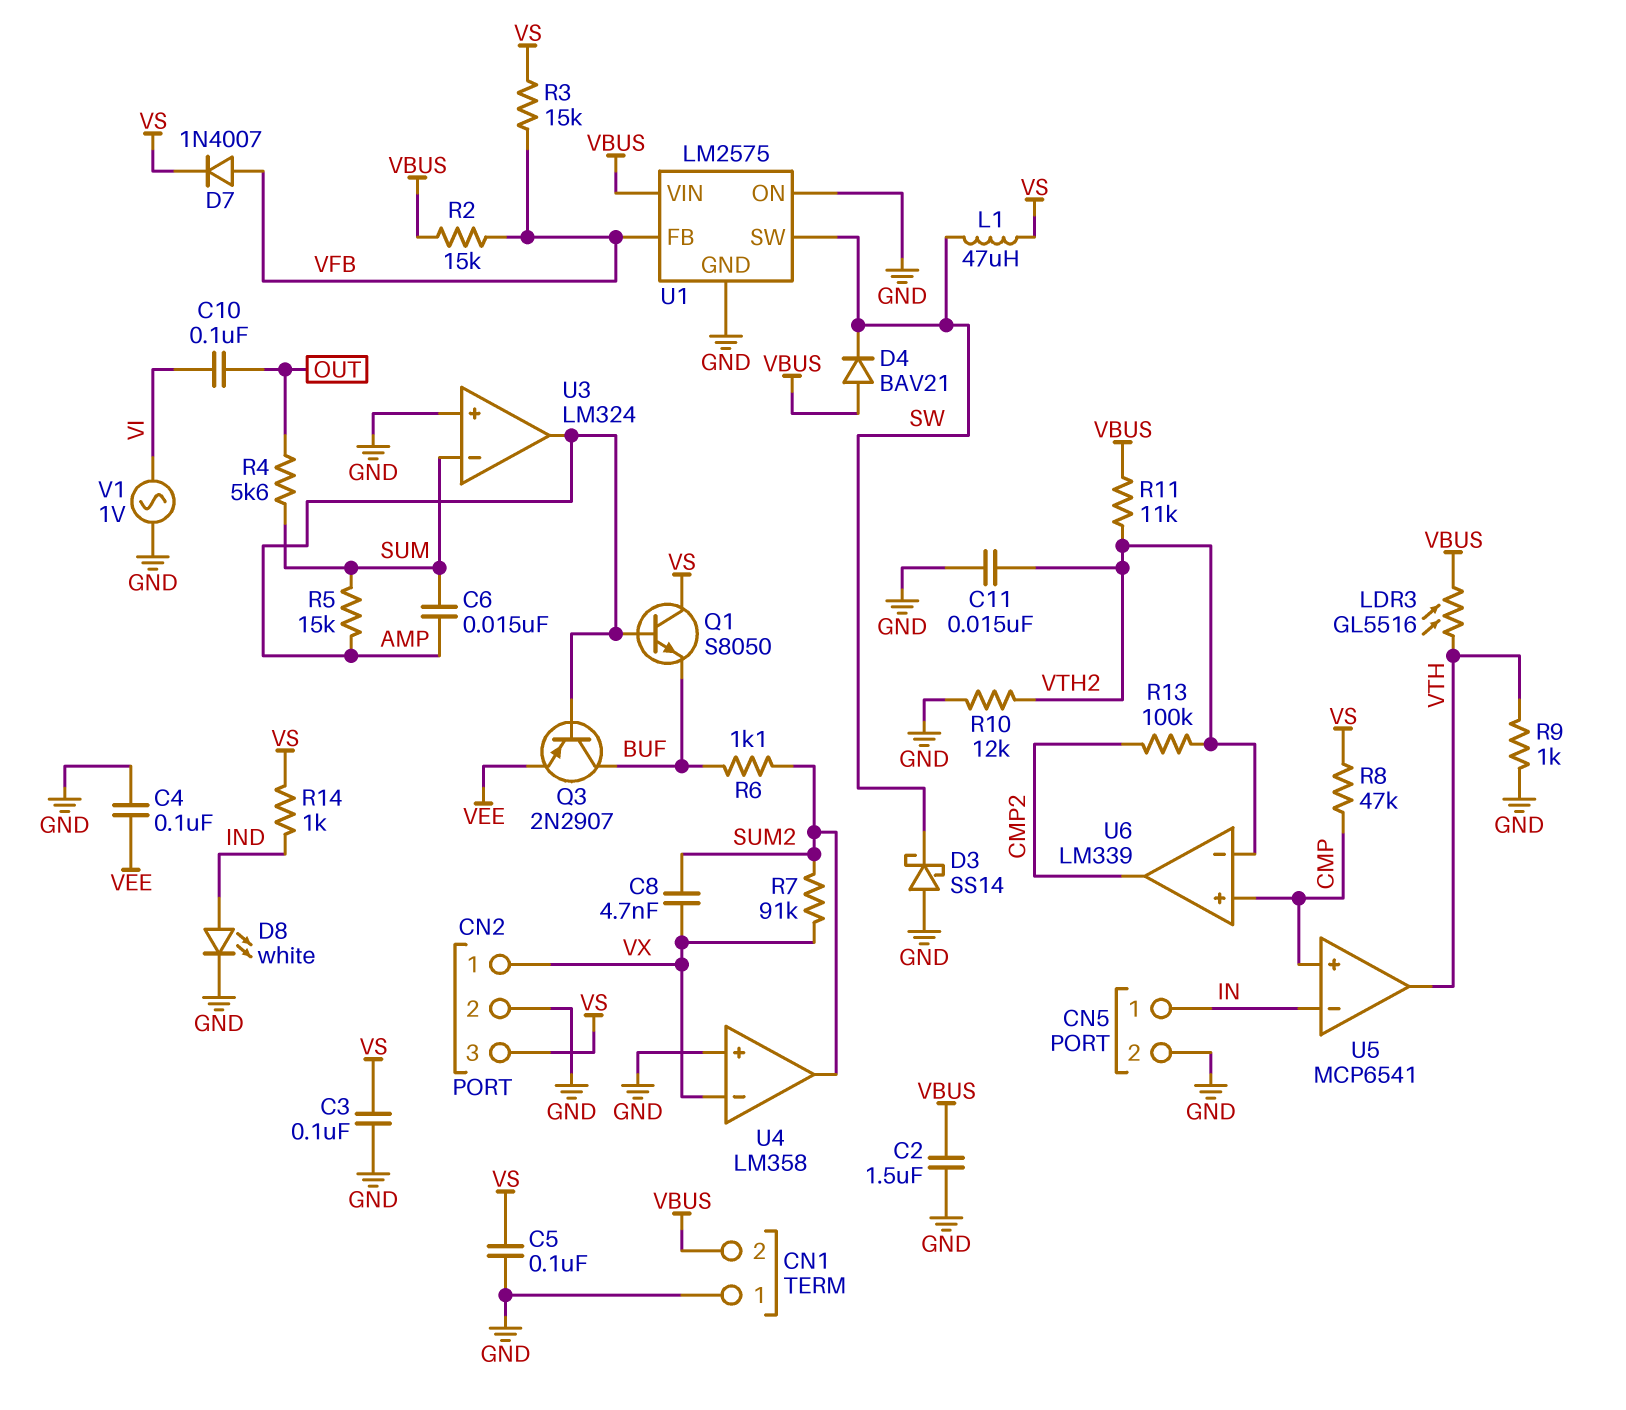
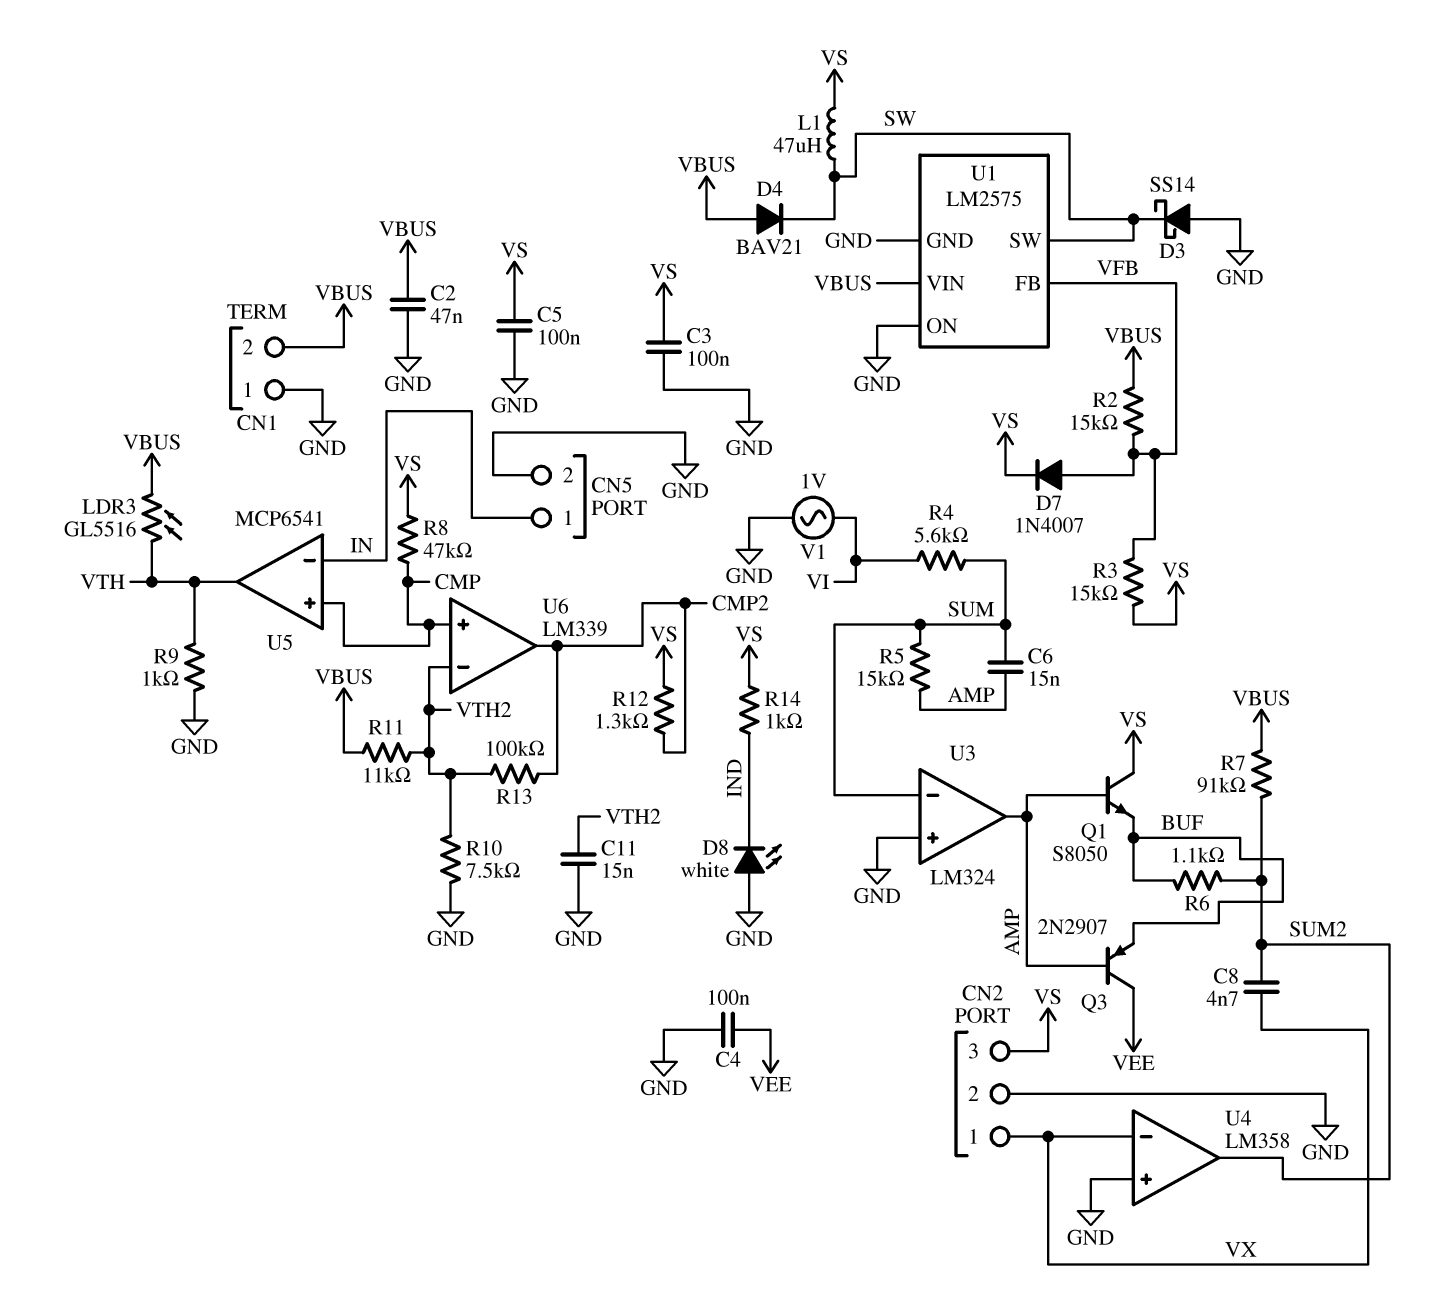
C2: 1.5uF (GND, VBUS) -> 47nF (GND, VBUS)
C10: 100nF (OUT, VI) -> none
D8: LED white (A IND, K GND) -> LED white (A GND, K IND)
Q3: PNP 2N2907 (B AMP, C BUF, E VEE) -> PNP 2N2907 (B AMP, C VEE, E BUF)
R4: 5.6k (OUT, SUM) -> 5.6k (SUM, VI)
R7: 91k (SUM2, VX) -> 91k (SUM2, VBUS)
R10: 12k (GND, VTH2) -> 7.5k (GND, VTH2)
R12: none -> 1.3k (CMP2, VS)

